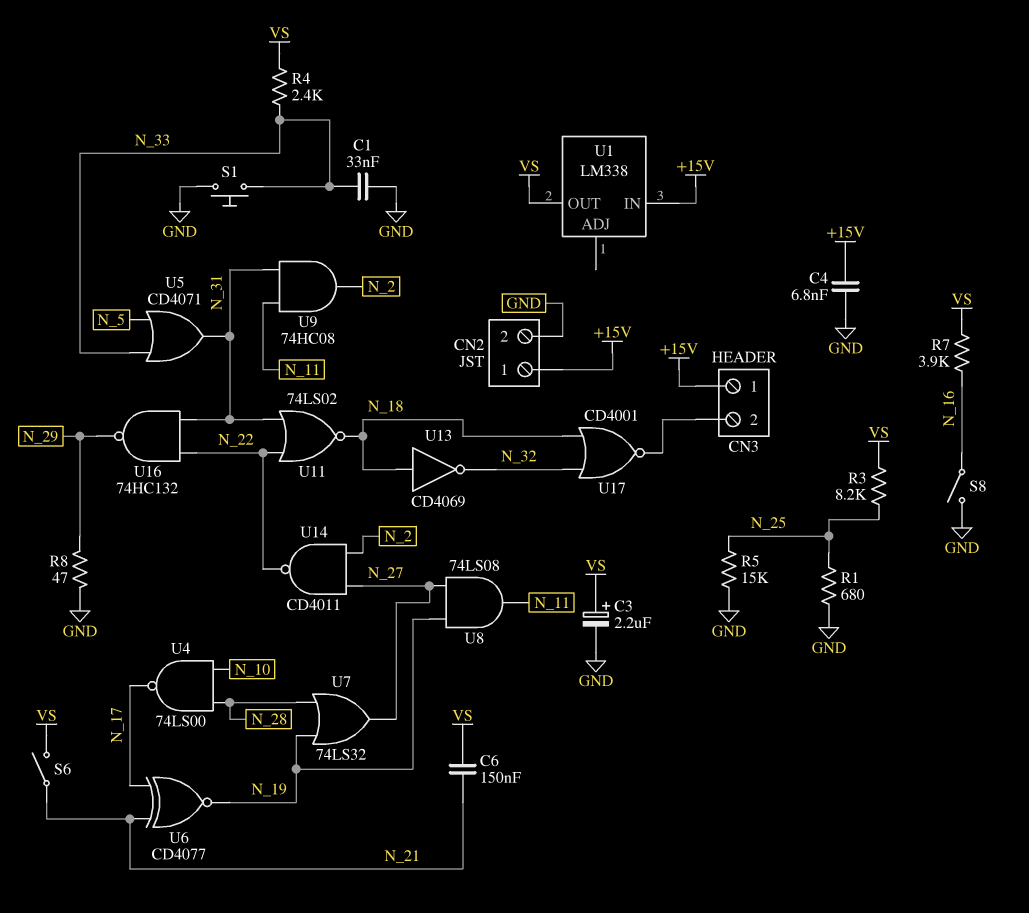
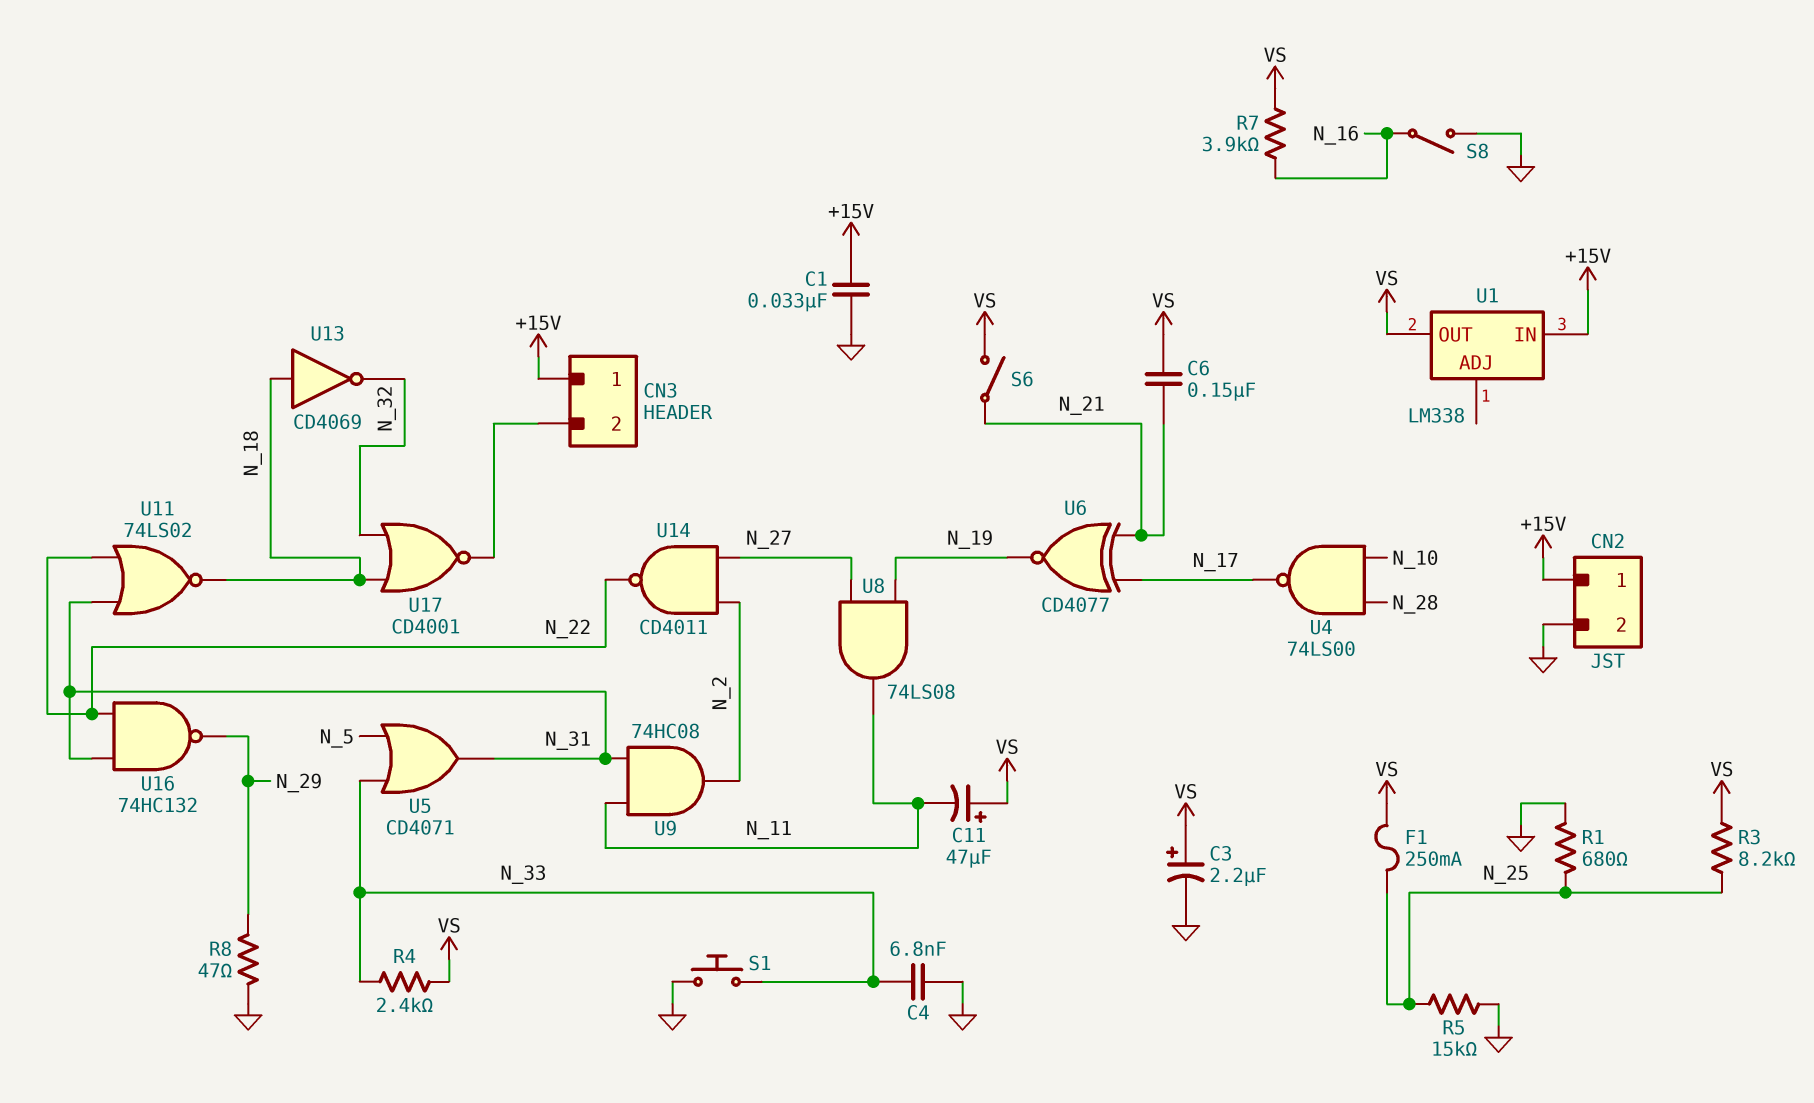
C1: 33nF (GND, N_33) -> 33nF (+15V, GND)
C4: 6.8nF (+15V, GND) -> 6.8nF (GND, N_33)
C11: none -> 47uF (plus VS, minus N_11)
F1: none -> 250mA (N_25, VS)
U7: OR 74LS32 (in N_19, in N_28, out N_27) -> none

